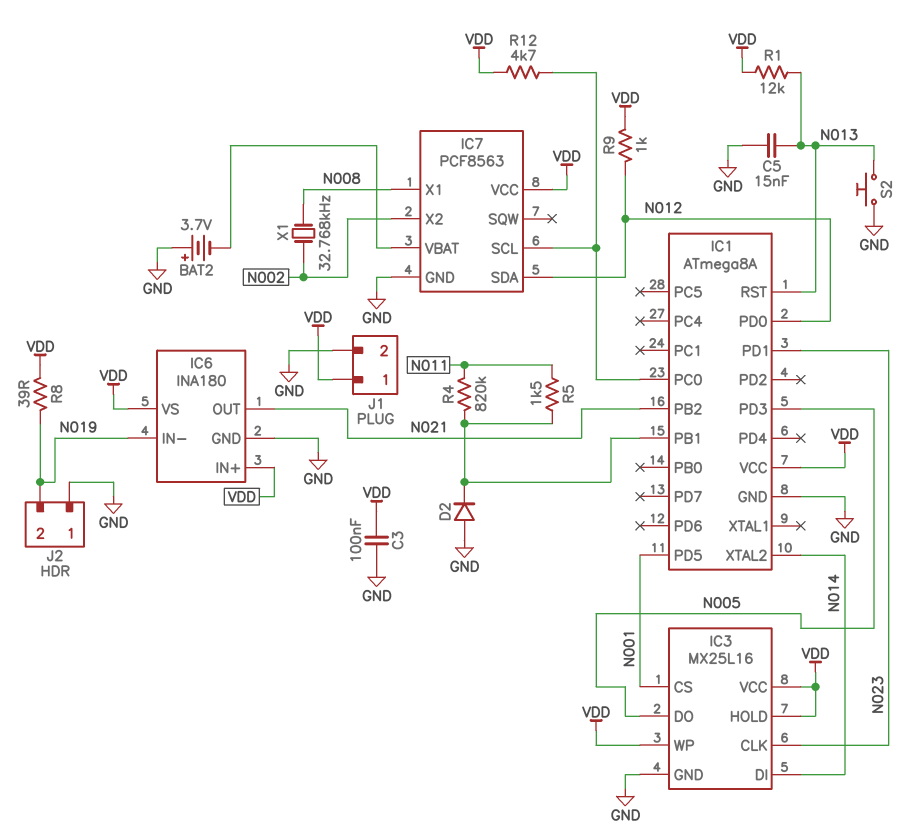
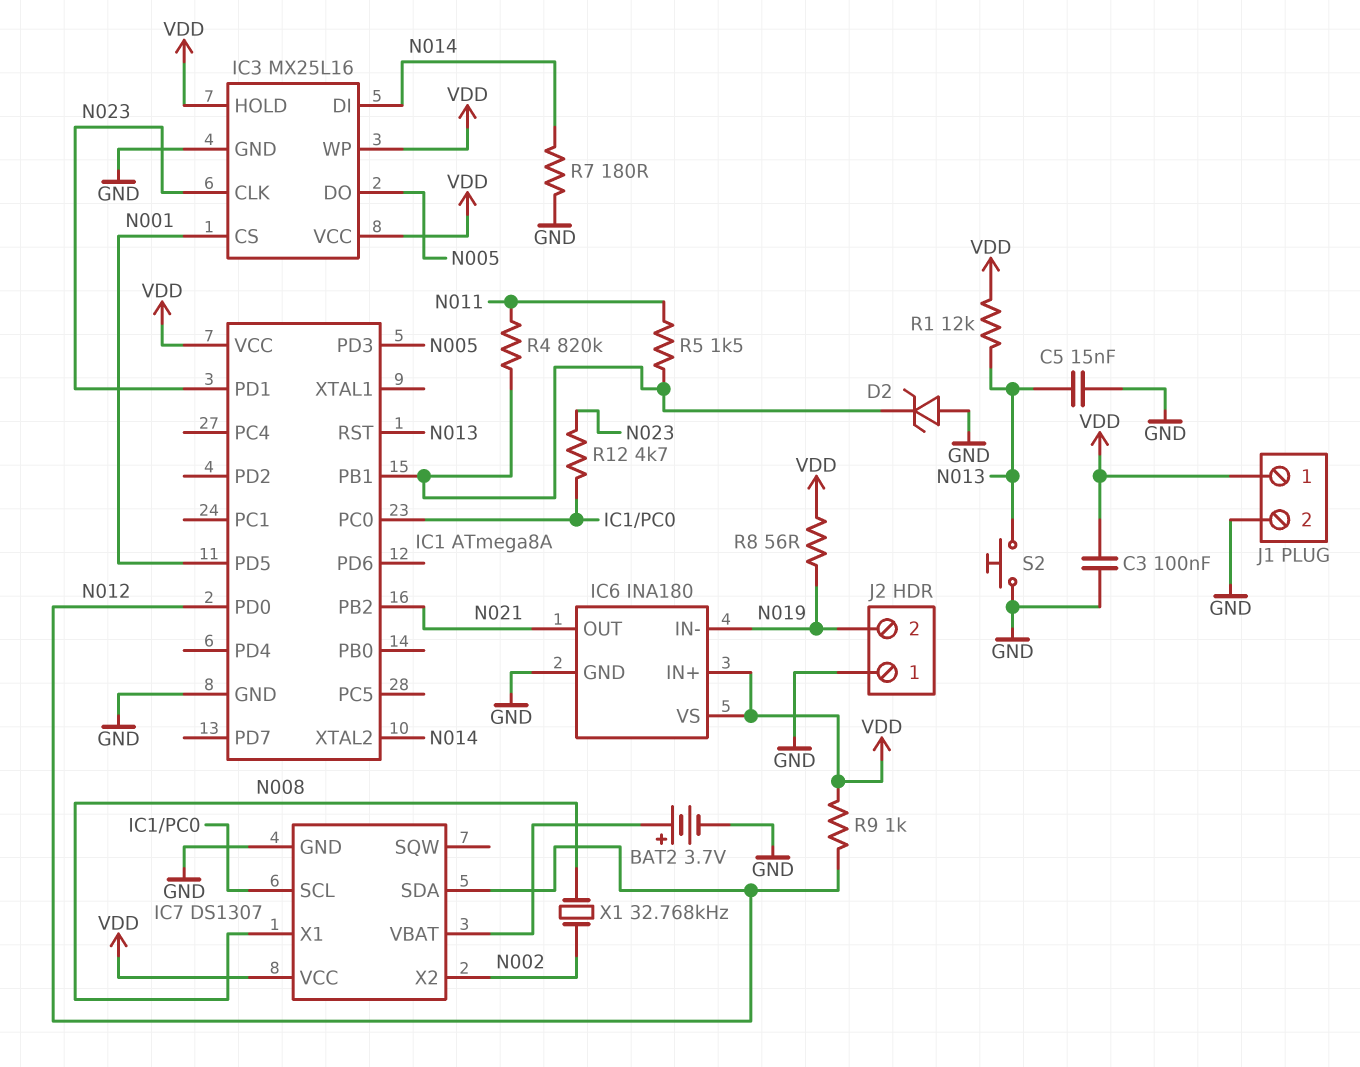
BAT2: 3.7V (plus GND, minus IC7/VBAT) -> 3.7V (plus IC7/VBAT, minus GND)
D2: diode (A GND, K IC1/PB1) -> zener (A GND, K IC1/PB1)
IC7: PCF8563 -> DS1307
R7: none -> 180 (GND, N014)
R8: 39 (N019, VDD) -> 56 (N019, VDD)
R12: 4.7k (IC1/PC0, VDD) -> 4.7k (IC1/PC0, N023)

